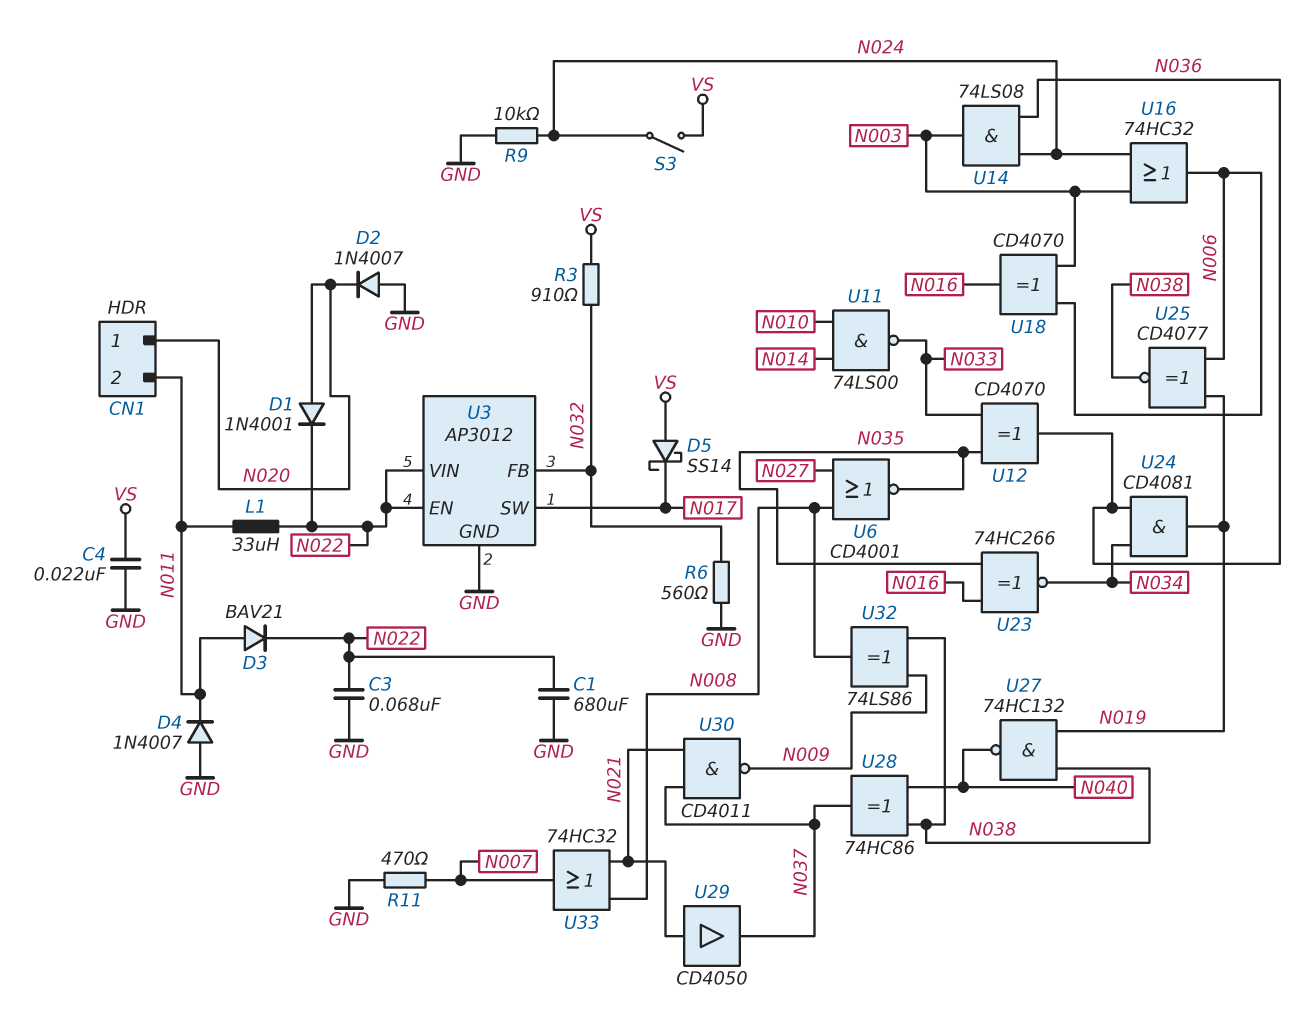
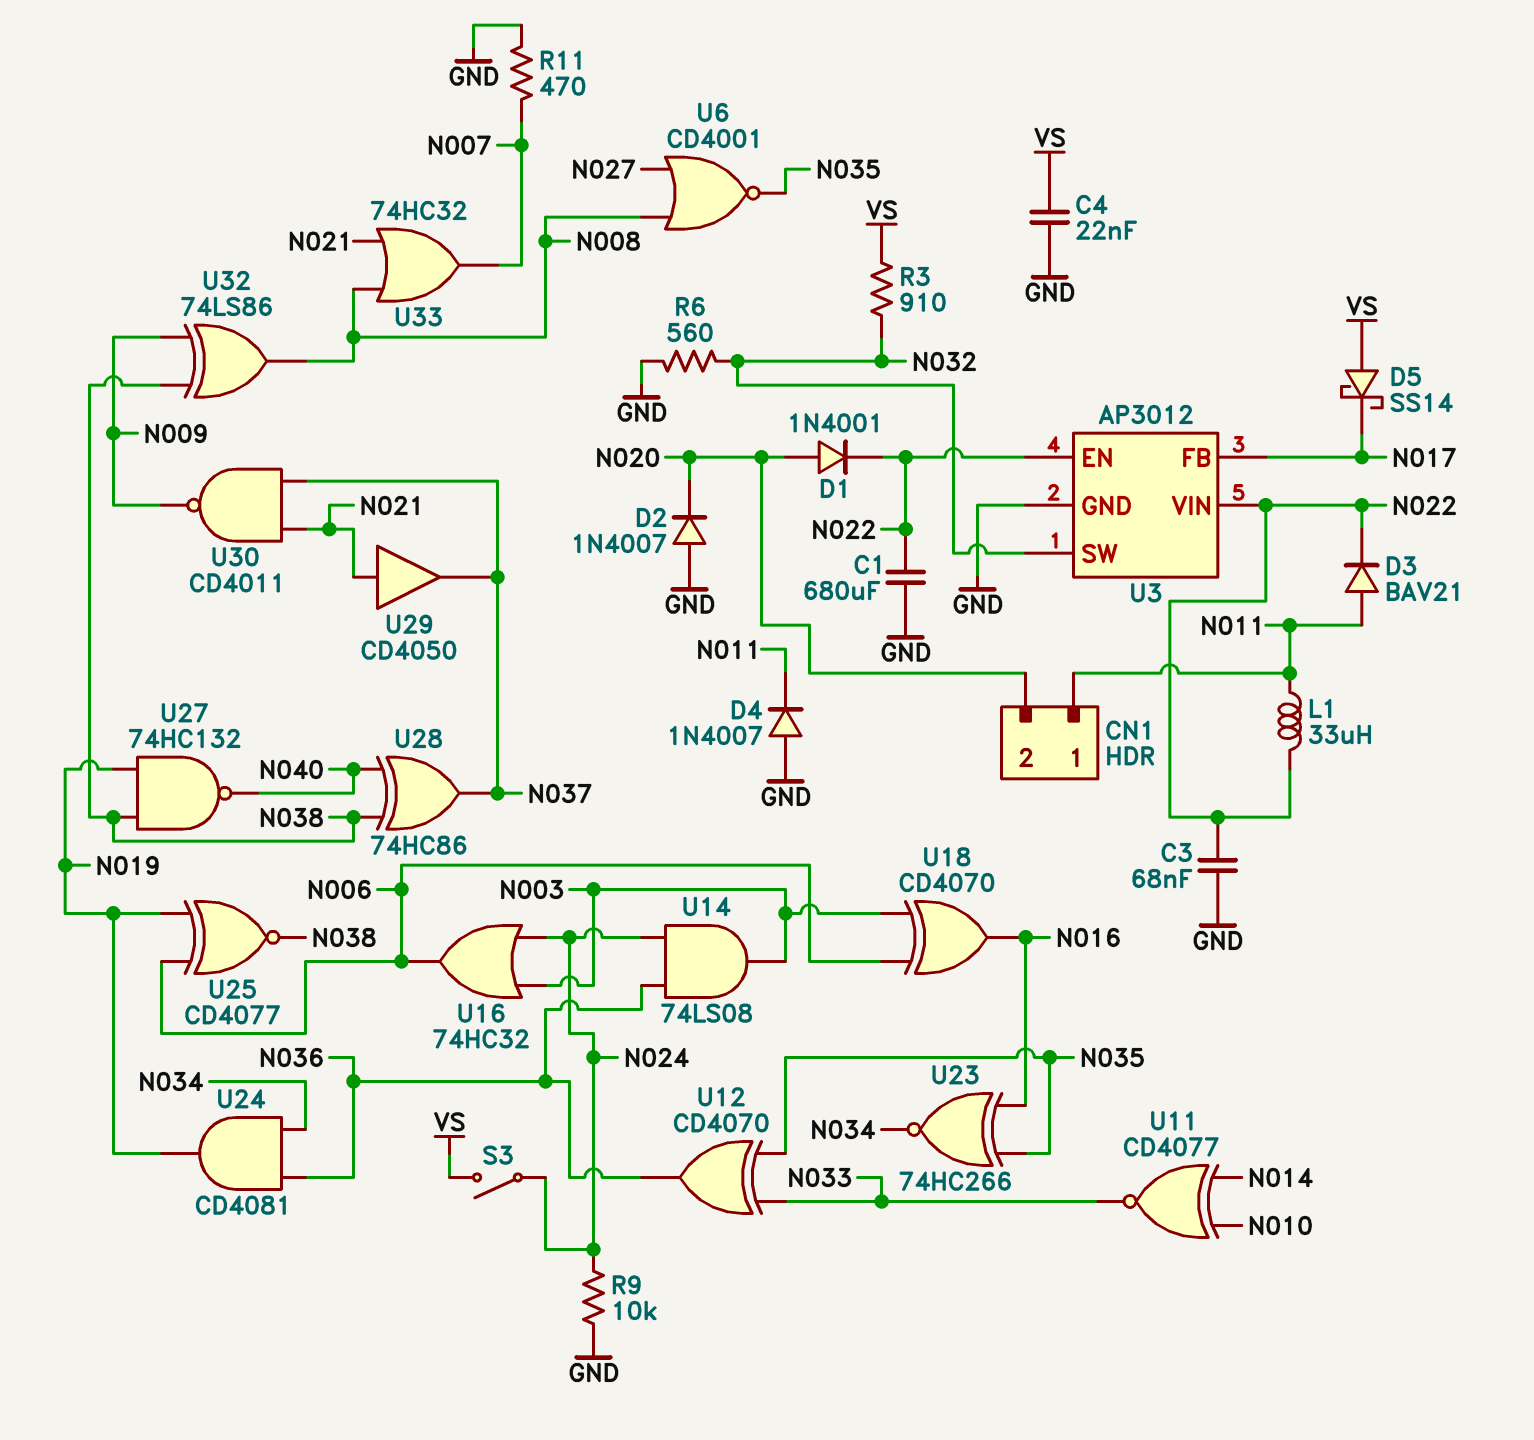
CN1 pin 1: N020 -> N011
CN1 pin 2: N011 -> N020
U3 pin FB: N032 -> N017
U3 pin SW: N017 -> N032
U11: NAND 74LS00 (in N010, in N014, out N033) -> XNOR CD4077 (in N010, in N014, out N033)

